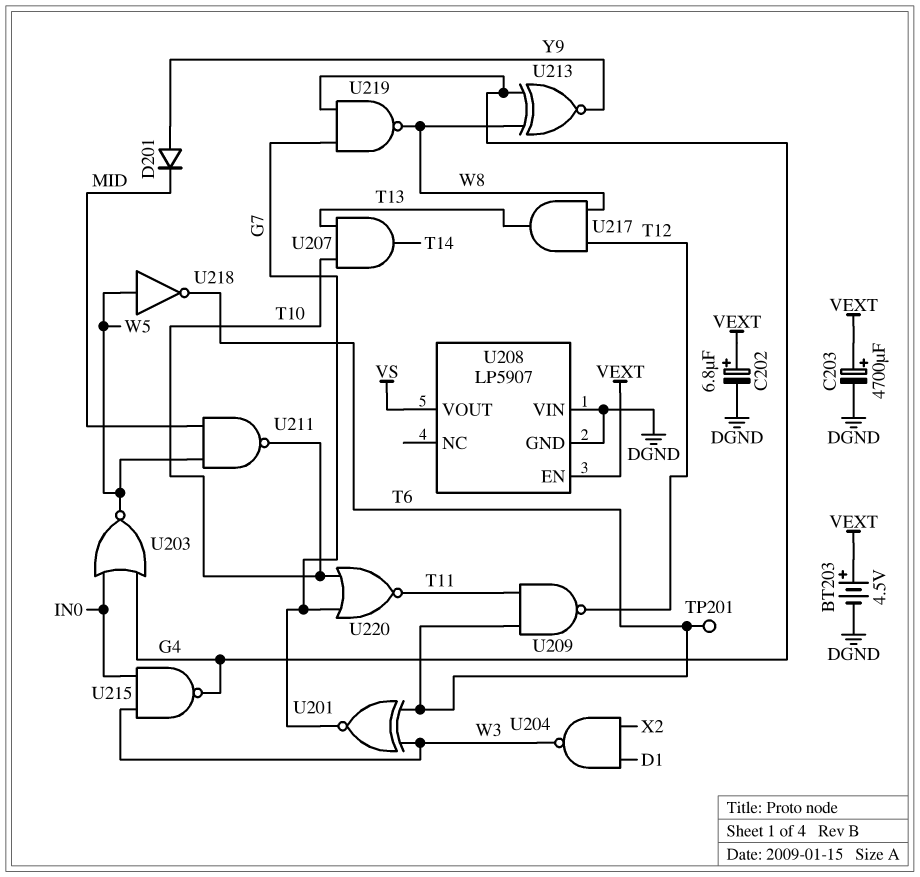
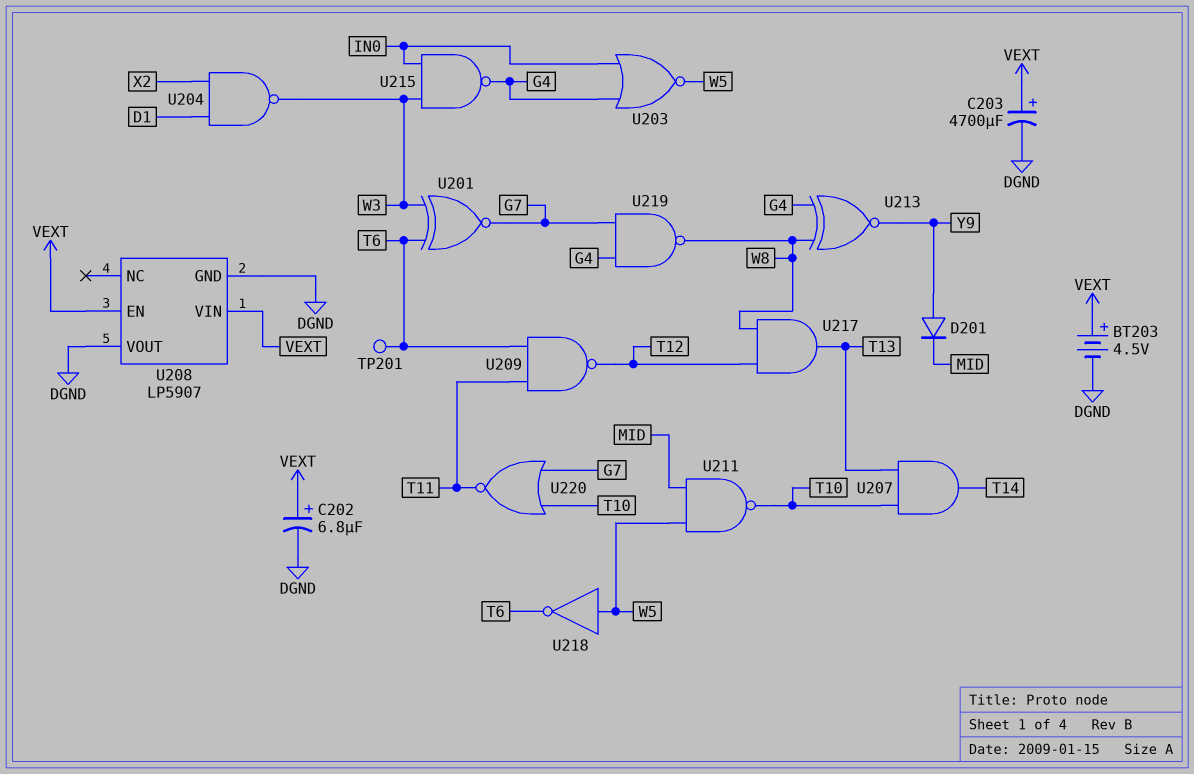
U208 pin VIN: DGND -> VEXT
U208 pin VOUT: VS -> DGND

